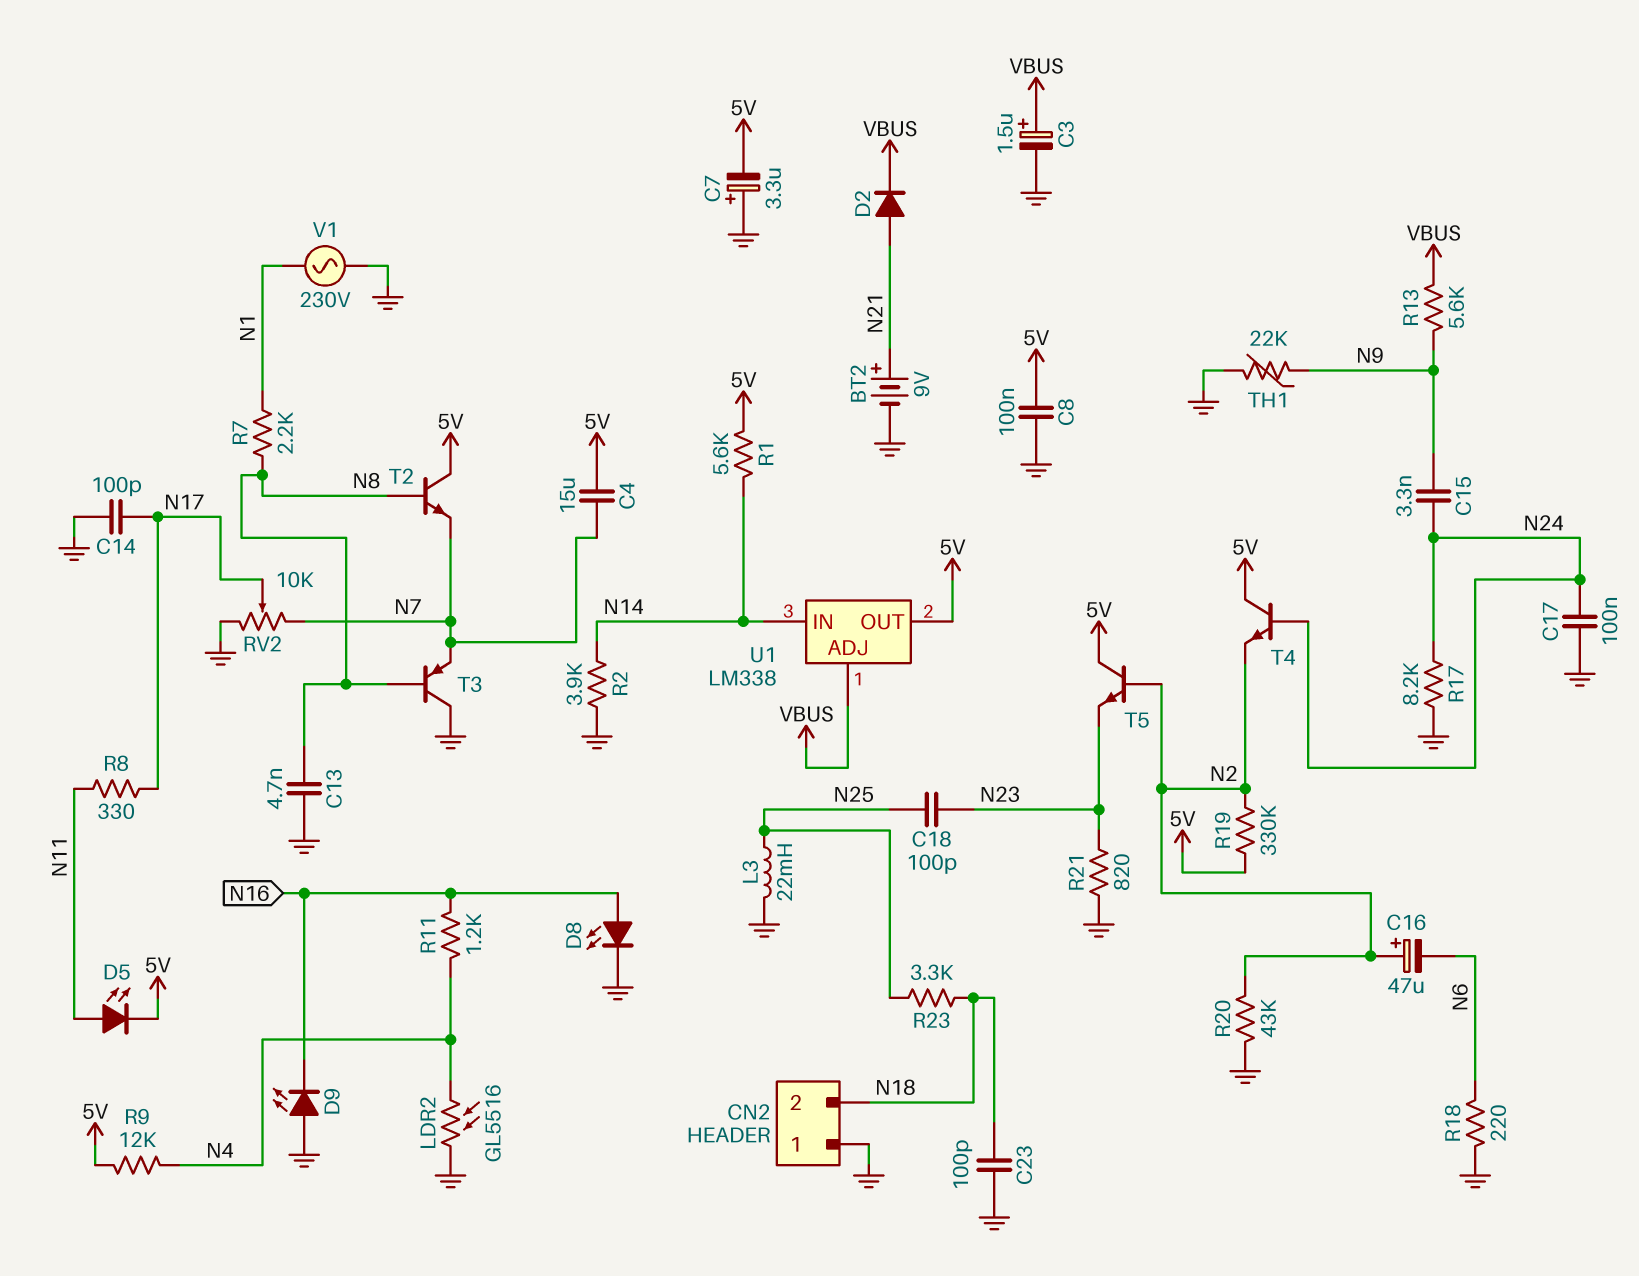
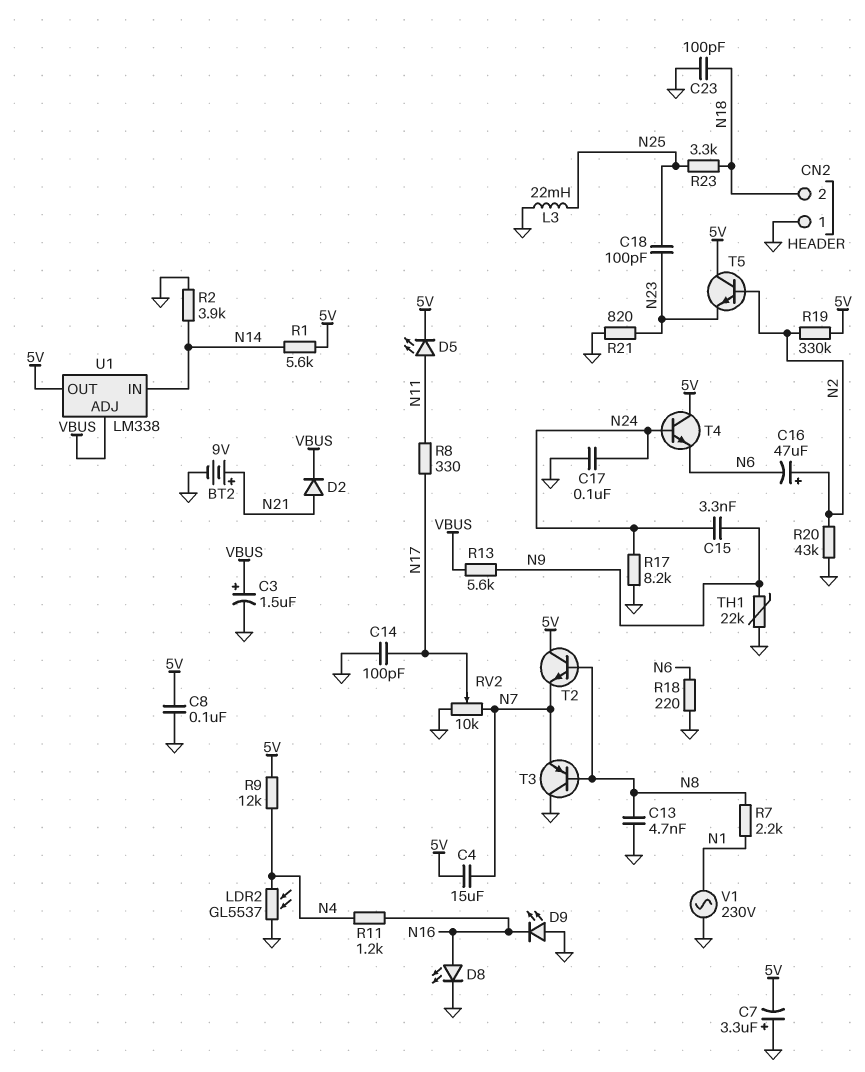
LDR2: GL5516 (GND, N4) -> GL5537 (GND, N4)
T4: NPN (B N24, C 5V, E N2) -> NPN (B N24, C 5V, E N6)

